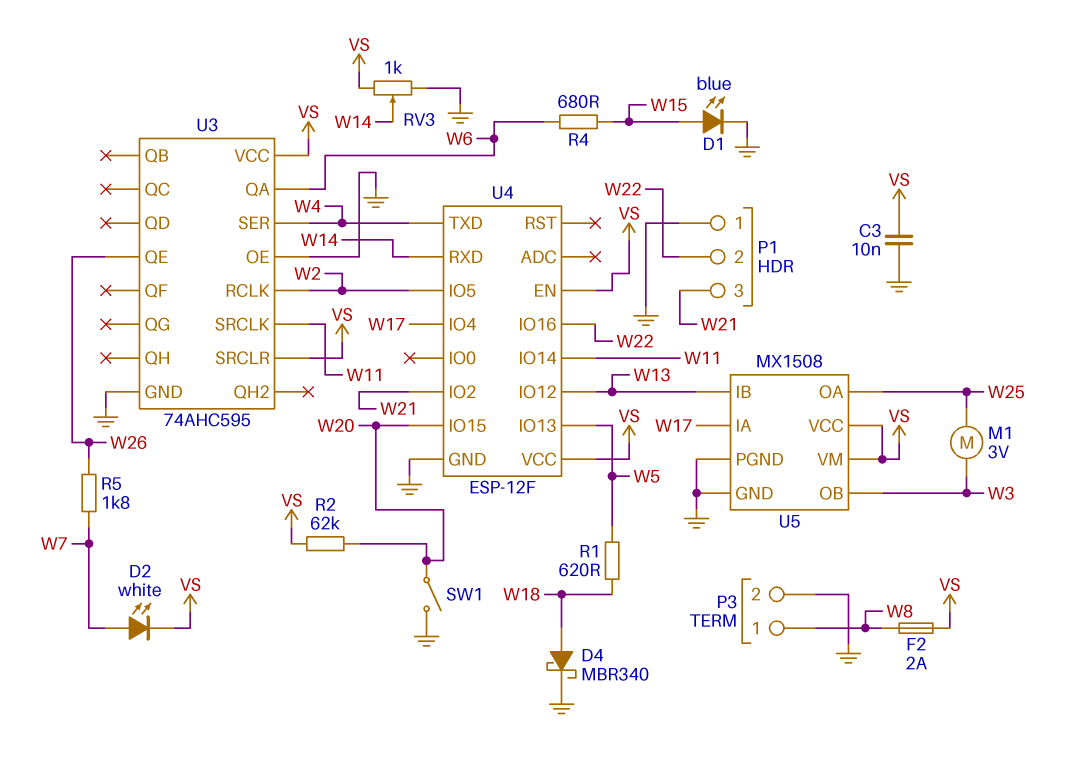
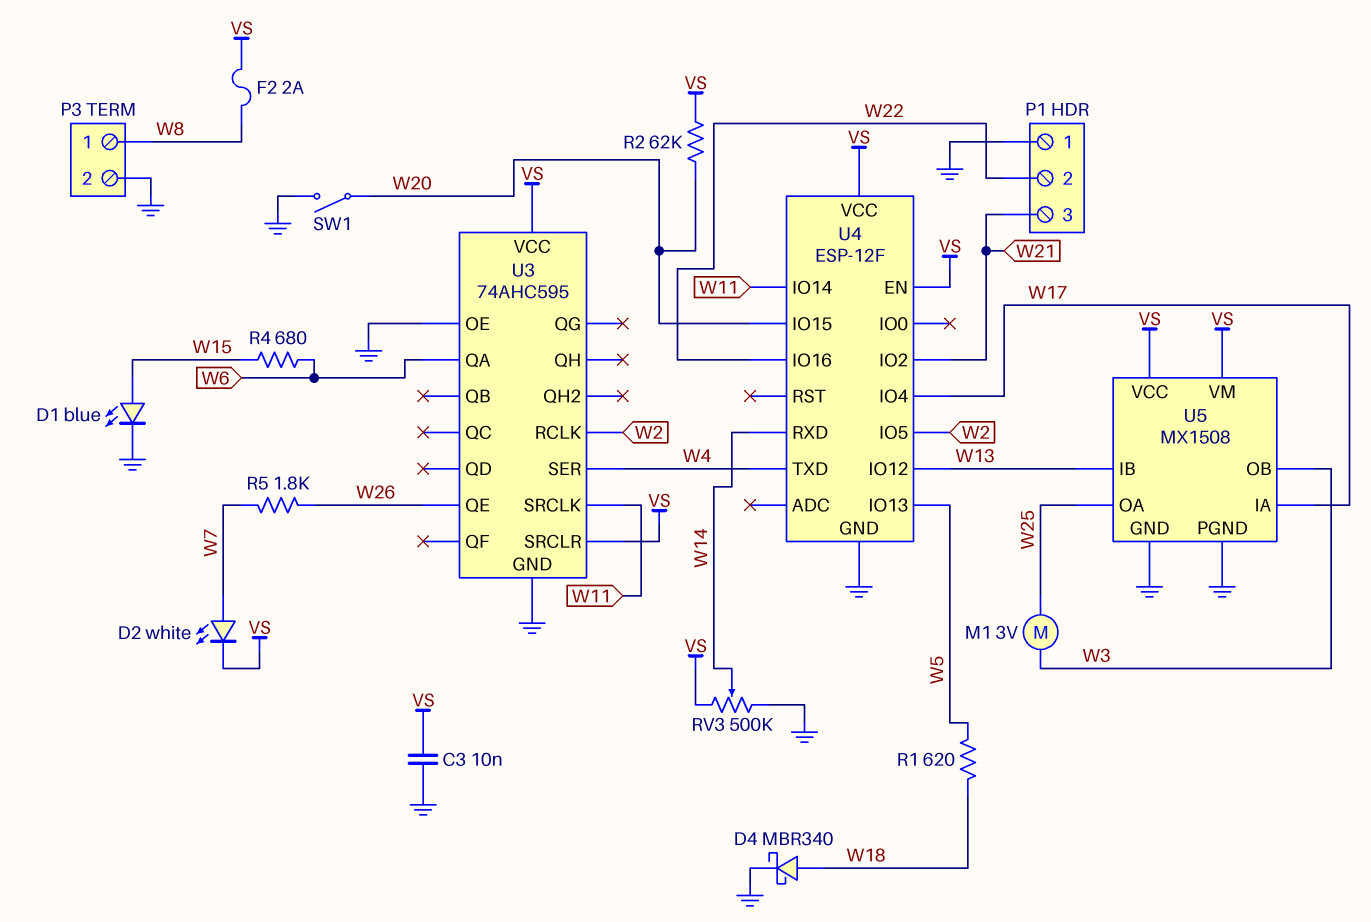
RV3: 1k (GND, VS, wiper W14) -> 500k (GND, VS, wiper W14)

